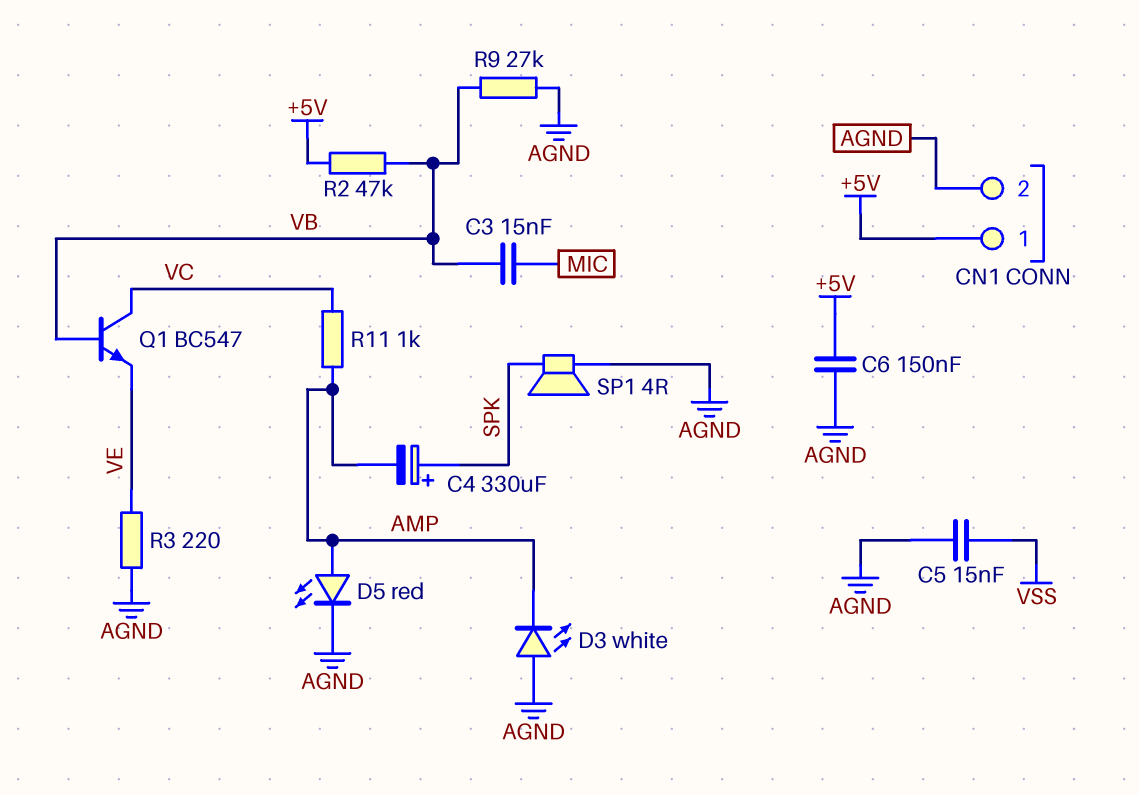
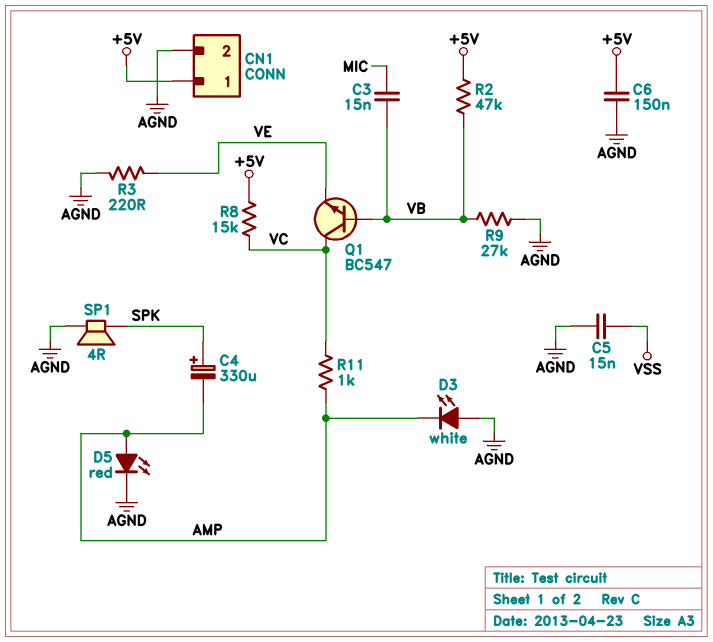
R8: none -> 15k (+5V, VC)

